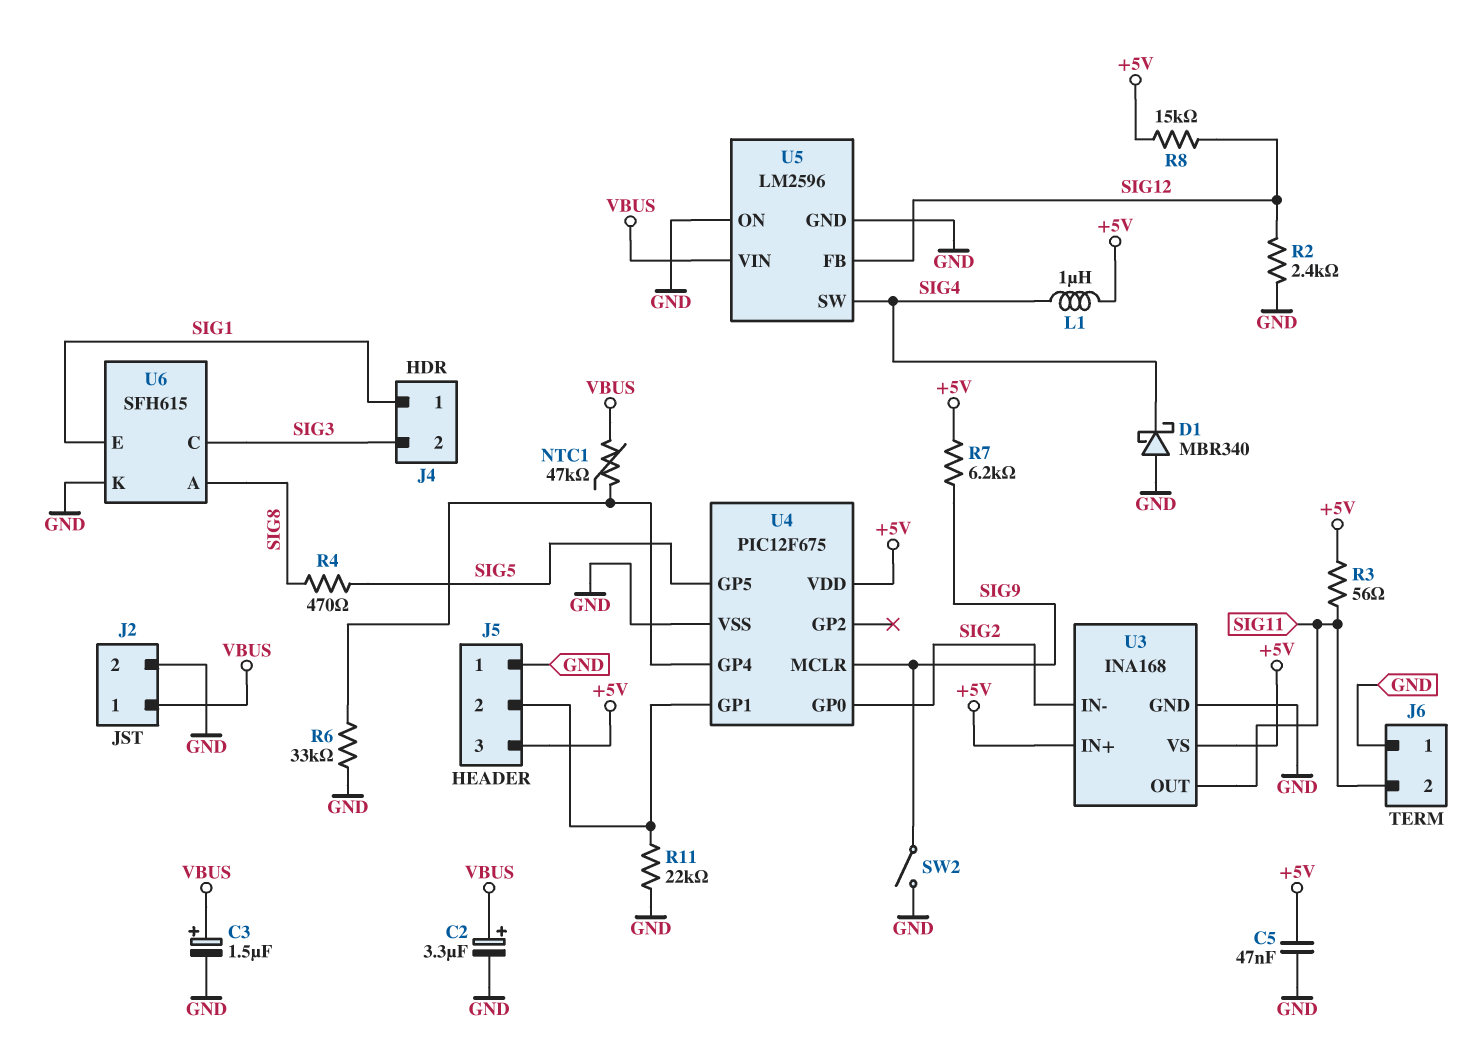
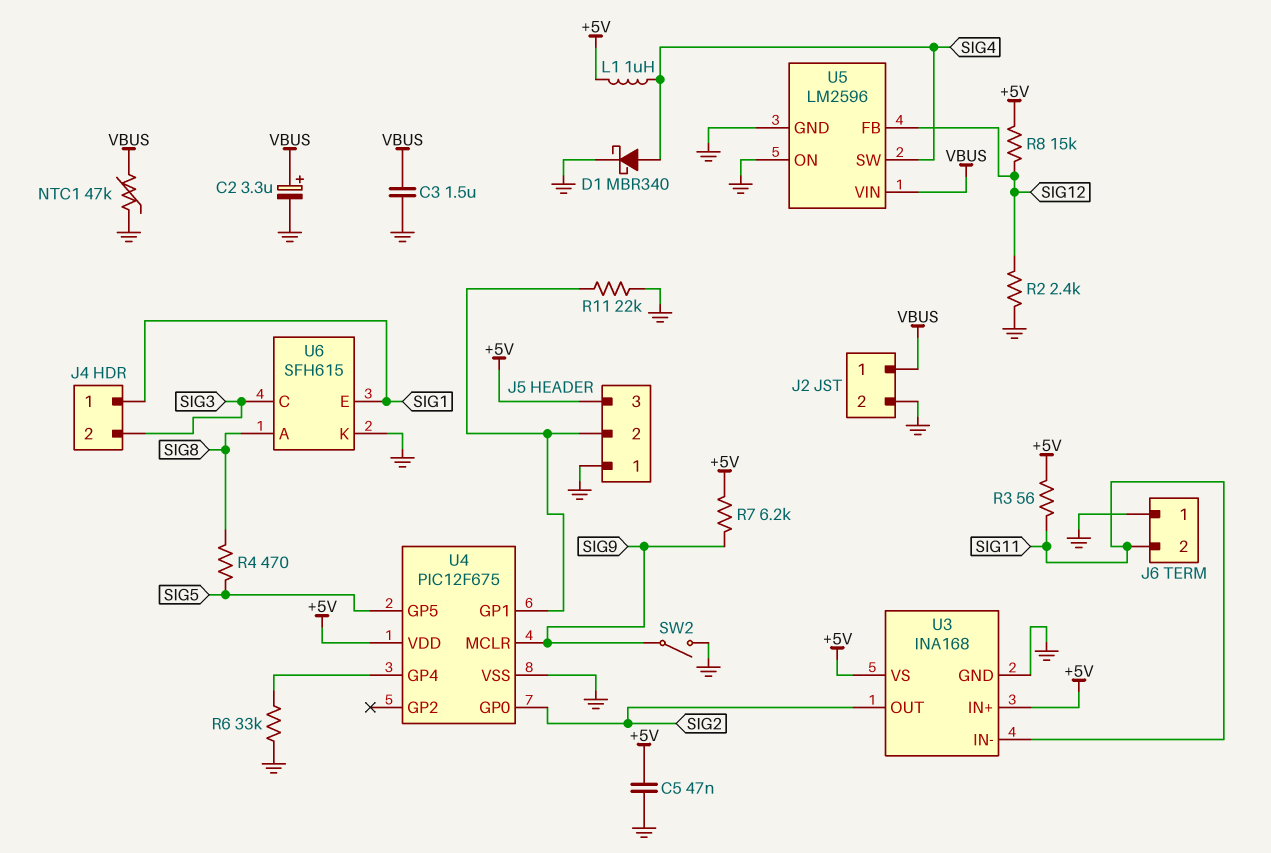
C3: 1.5uF (plus VBUS, minus GND) -> 1.5uF (GND, VBUS)
D1: schottky MBR340 (A GND, K SIG4) -> schottky MBR340 (A SIG4, K GND)
NTC1: 47k (U4/GP4, VBUS) -> 47k (GND, VBUS)
U3 pin IN-: SIG2 -> SIG11
U3 pin OUT: SIG11 -> SIG2

